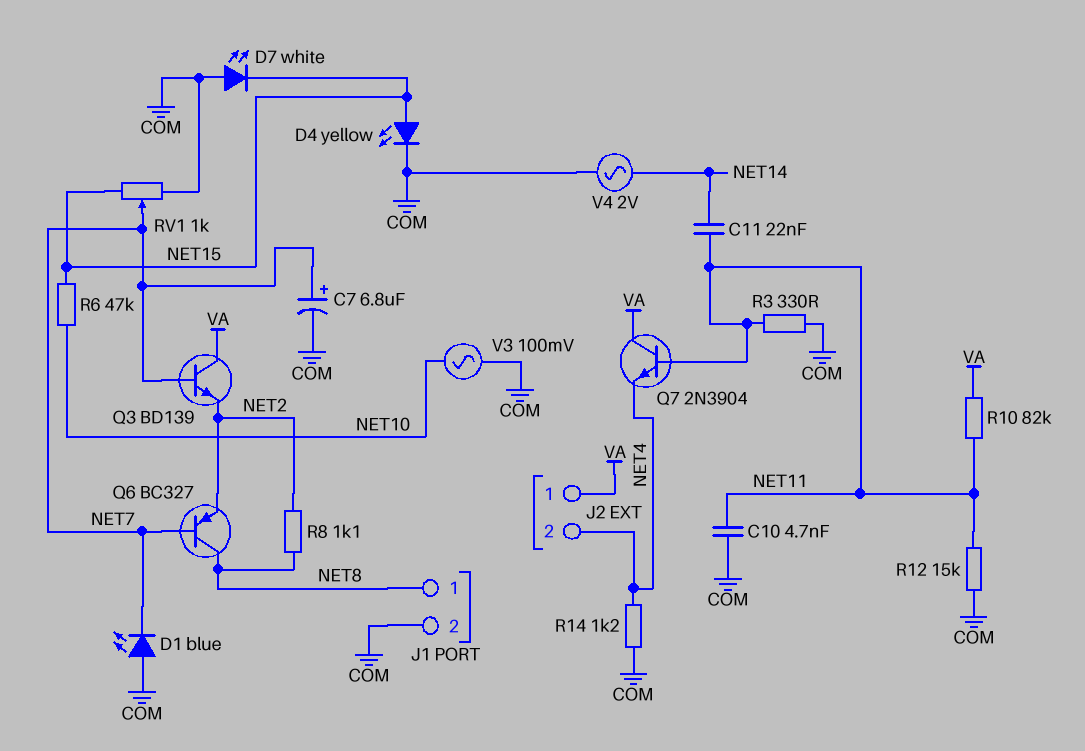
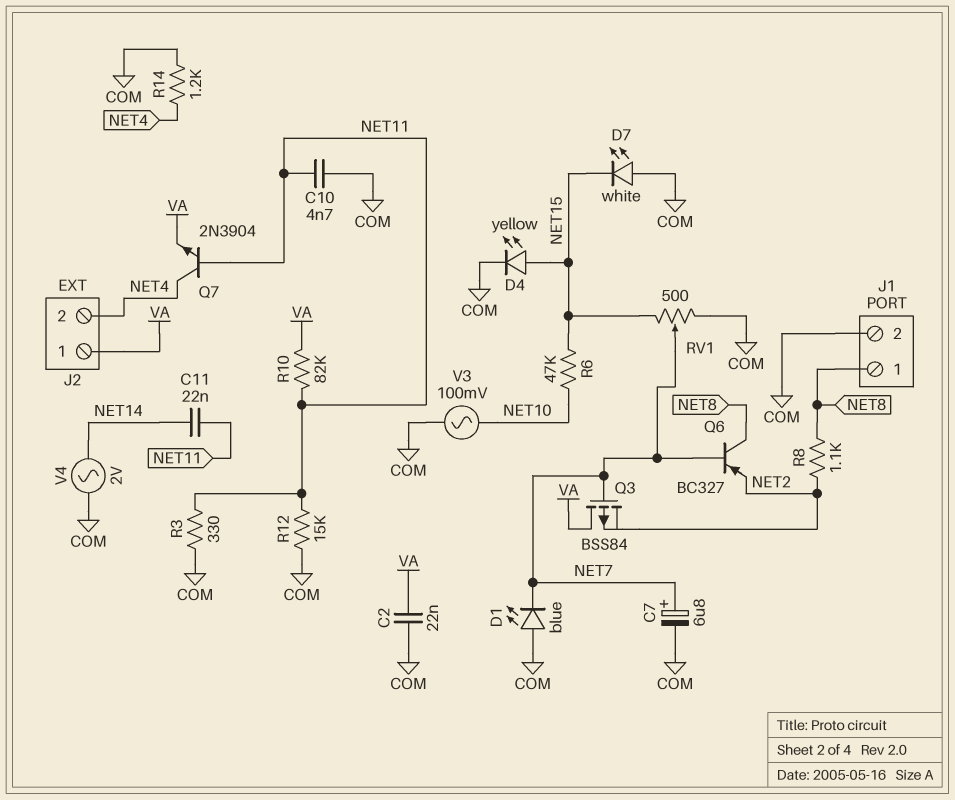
C2: none -> 22nF (COM, VA)
Q3: NPN BD139 (B NET7, C VA, E NET2) -> PMOS BSS84 (G NET7, D VA, S NET2)
Q7: NPN 2N3904 (B NET11, C VA, E NET4) -> NPN 2N3904 (B NET11, C NET4, E VA)
RV1: 1k (COM, NET15, wiper NET7) -> 500 (COM, NET15, wiper NET7)

